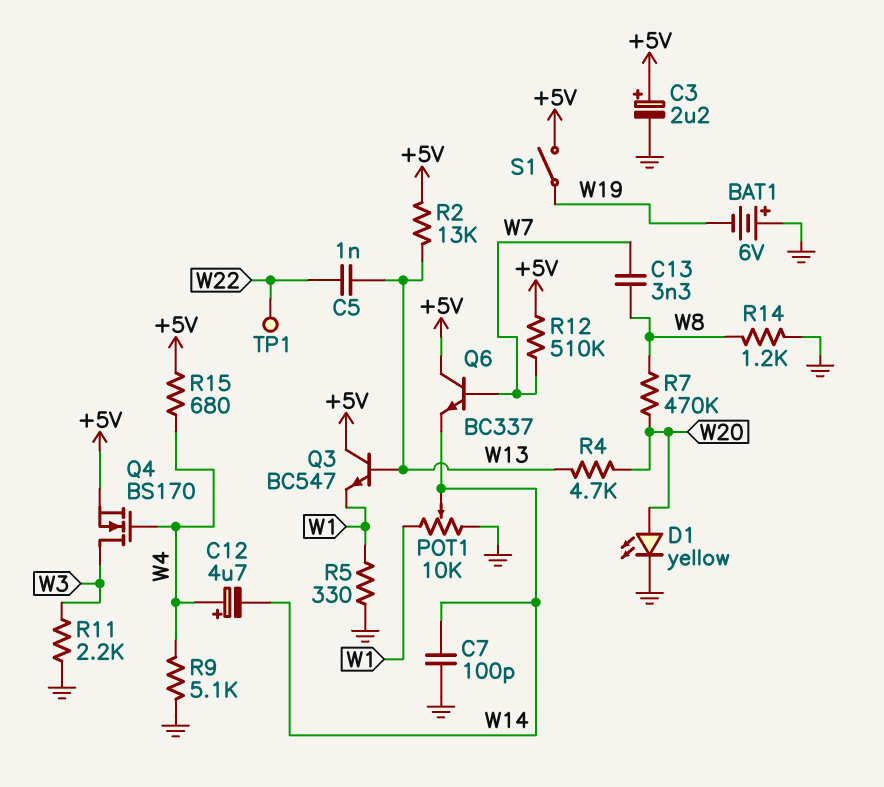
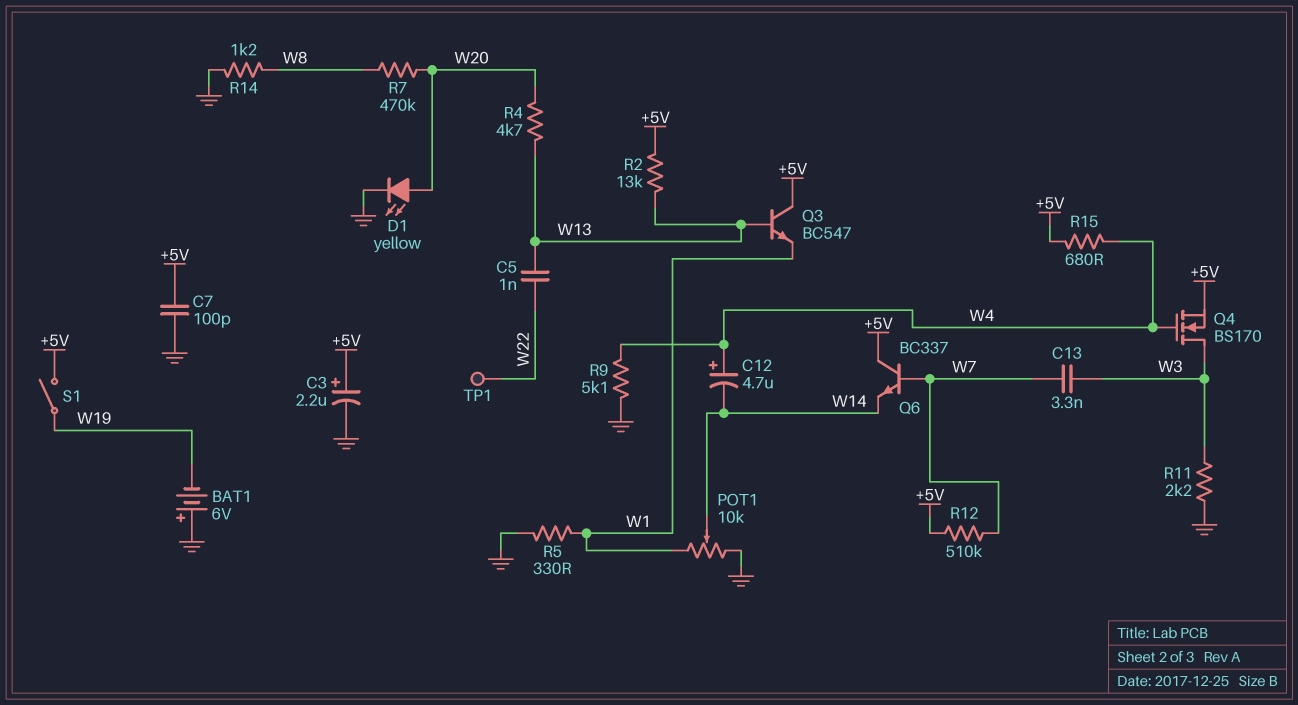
C7: 100pF (GND, W14) -> 100pF (+5V, GND)
C13: 3.3nF (W7, W8) -> 3.3nF (W3, W7)

